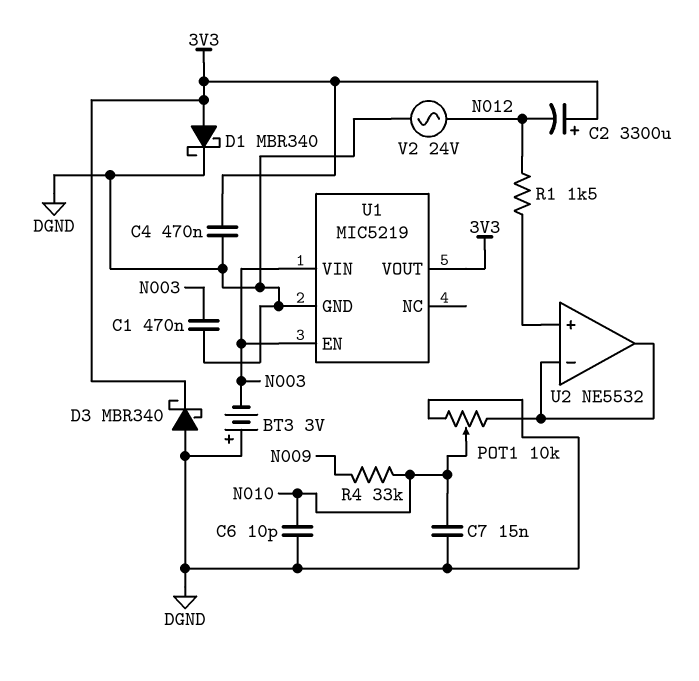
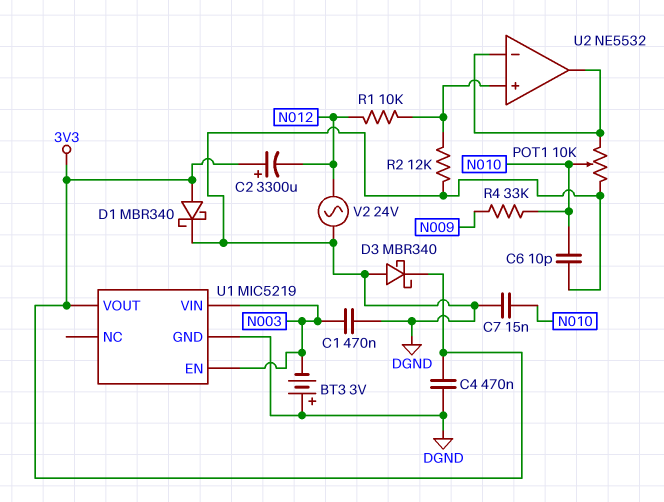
R1: 1.5k (N012, U2/in+) -> 10k (N012, U2/in+)
R2: none -> 12k (DGND, U2/in+)

